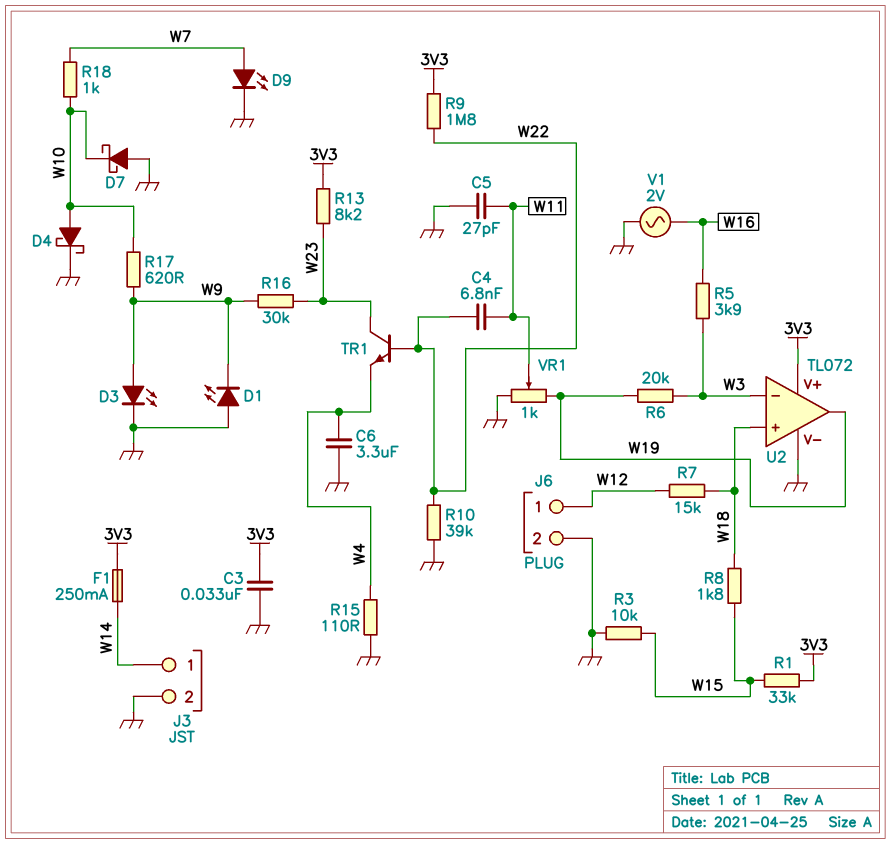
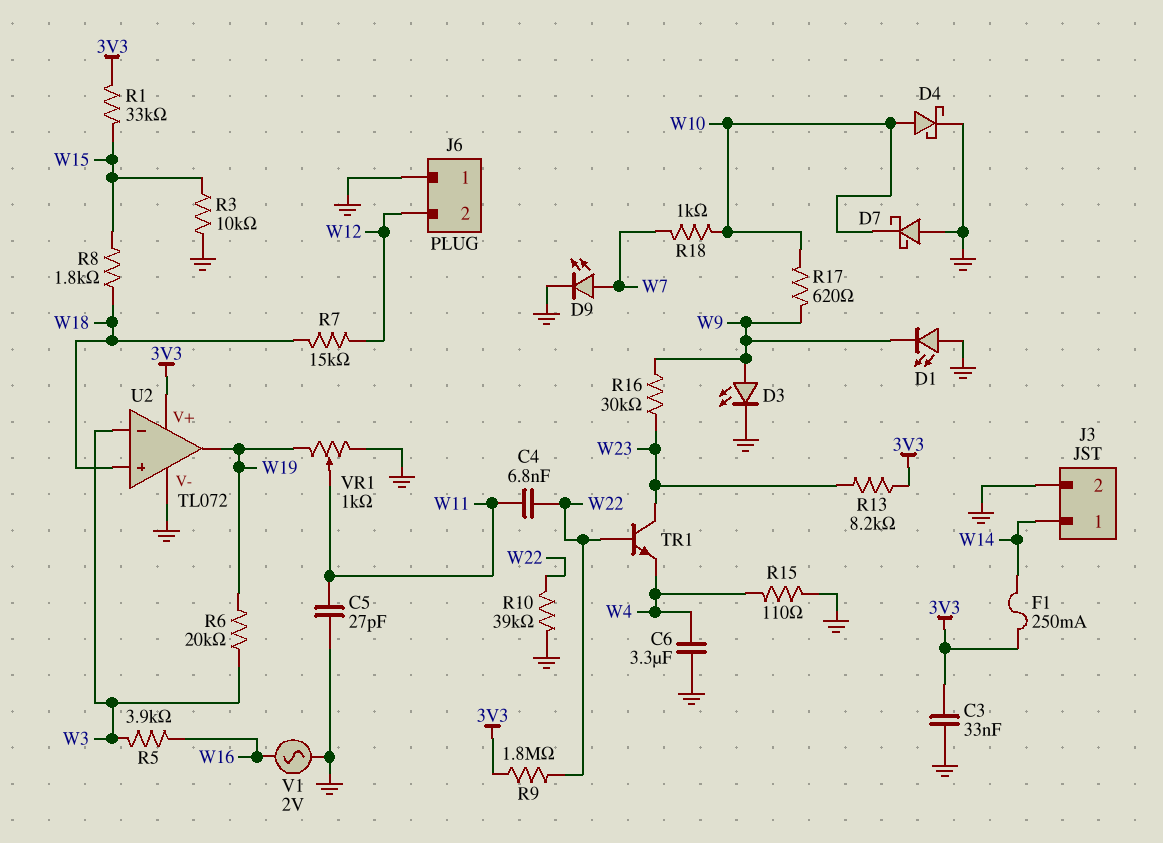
J6 pin 1: W12 -> GND
J6 pin 2: GND -> W12

